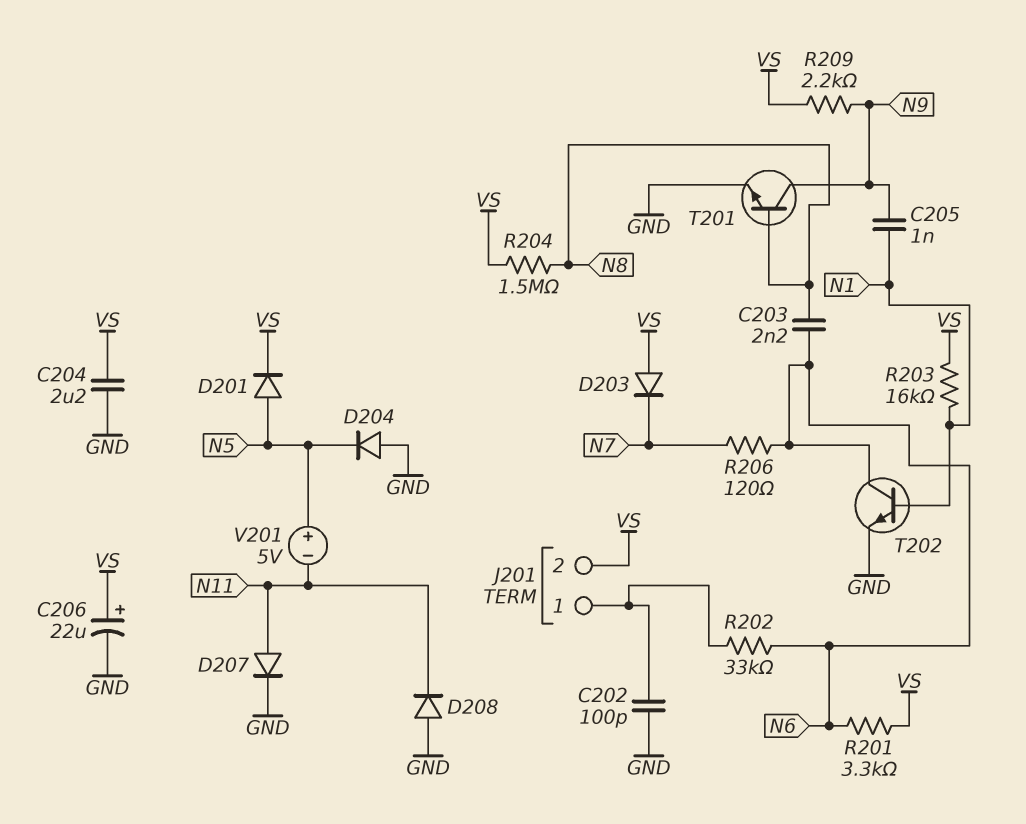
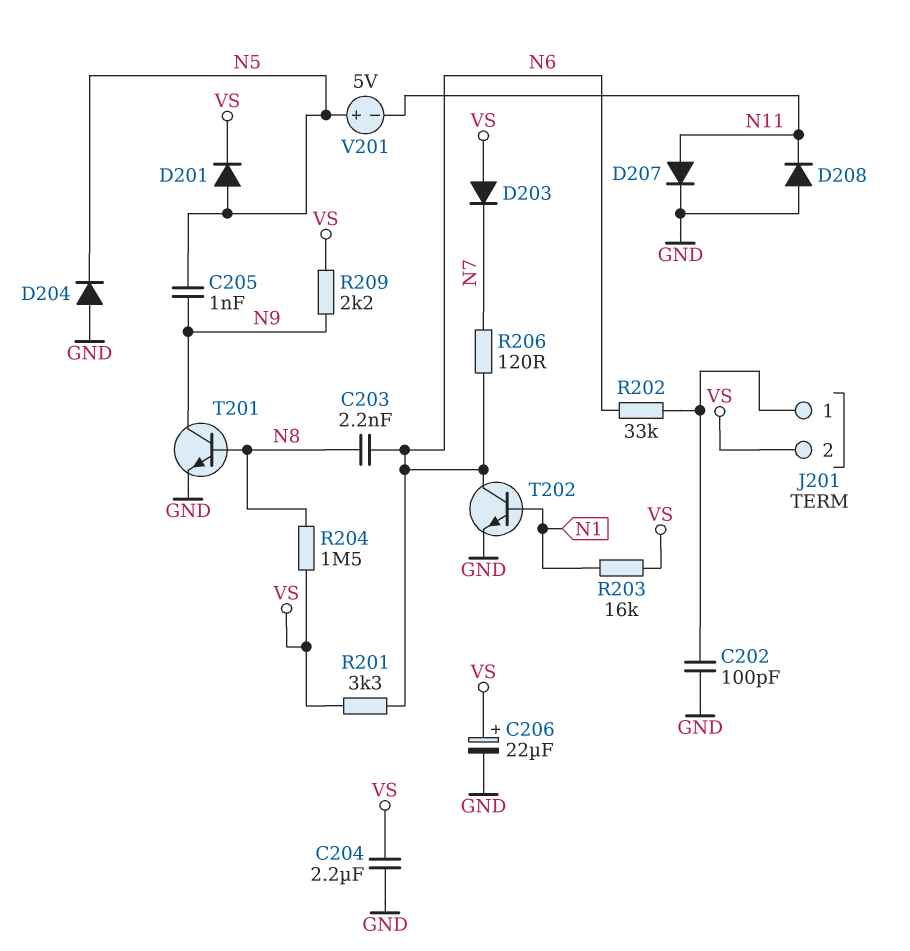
C205: 1nF (N1, N9) -> 1nF (N5, N9)

